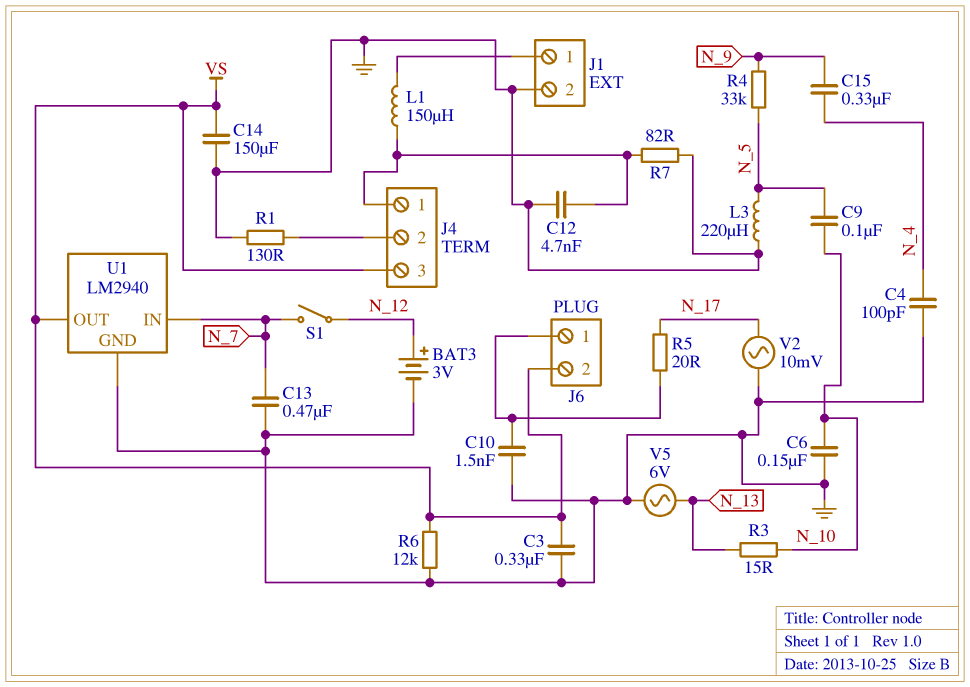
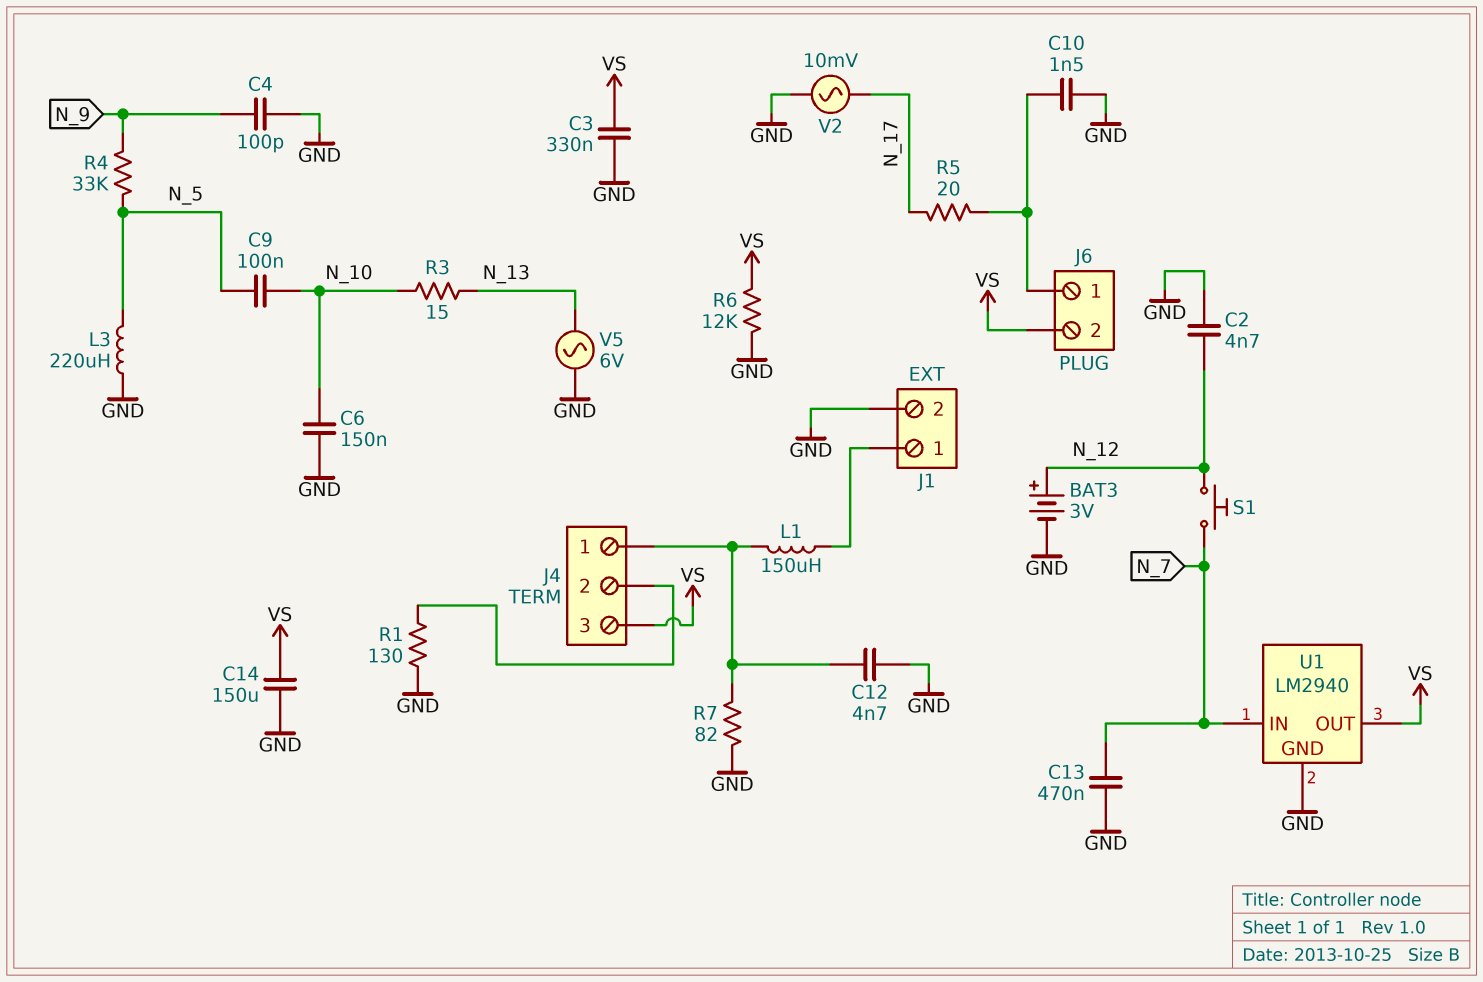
C2: none -> 4.7nF (GND, N_12)
C4: 100pF (GND, N_4) -> 100pF (GND, N_9)
C15: 330nF (N_4, N_9) -> none
S1: switch (N_7, N_12) -> button (N_7, N_12)

